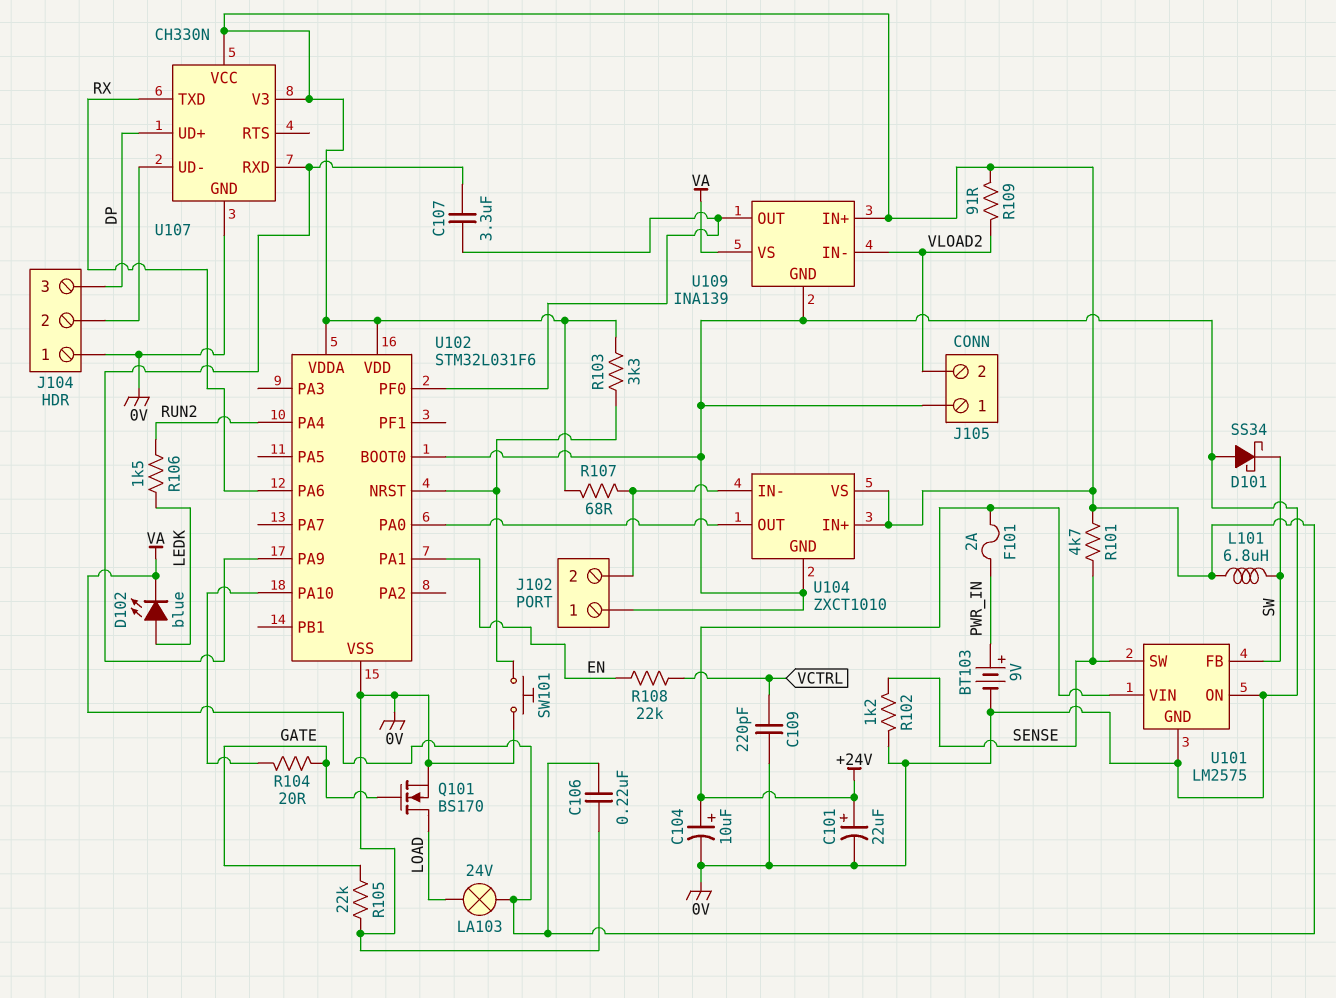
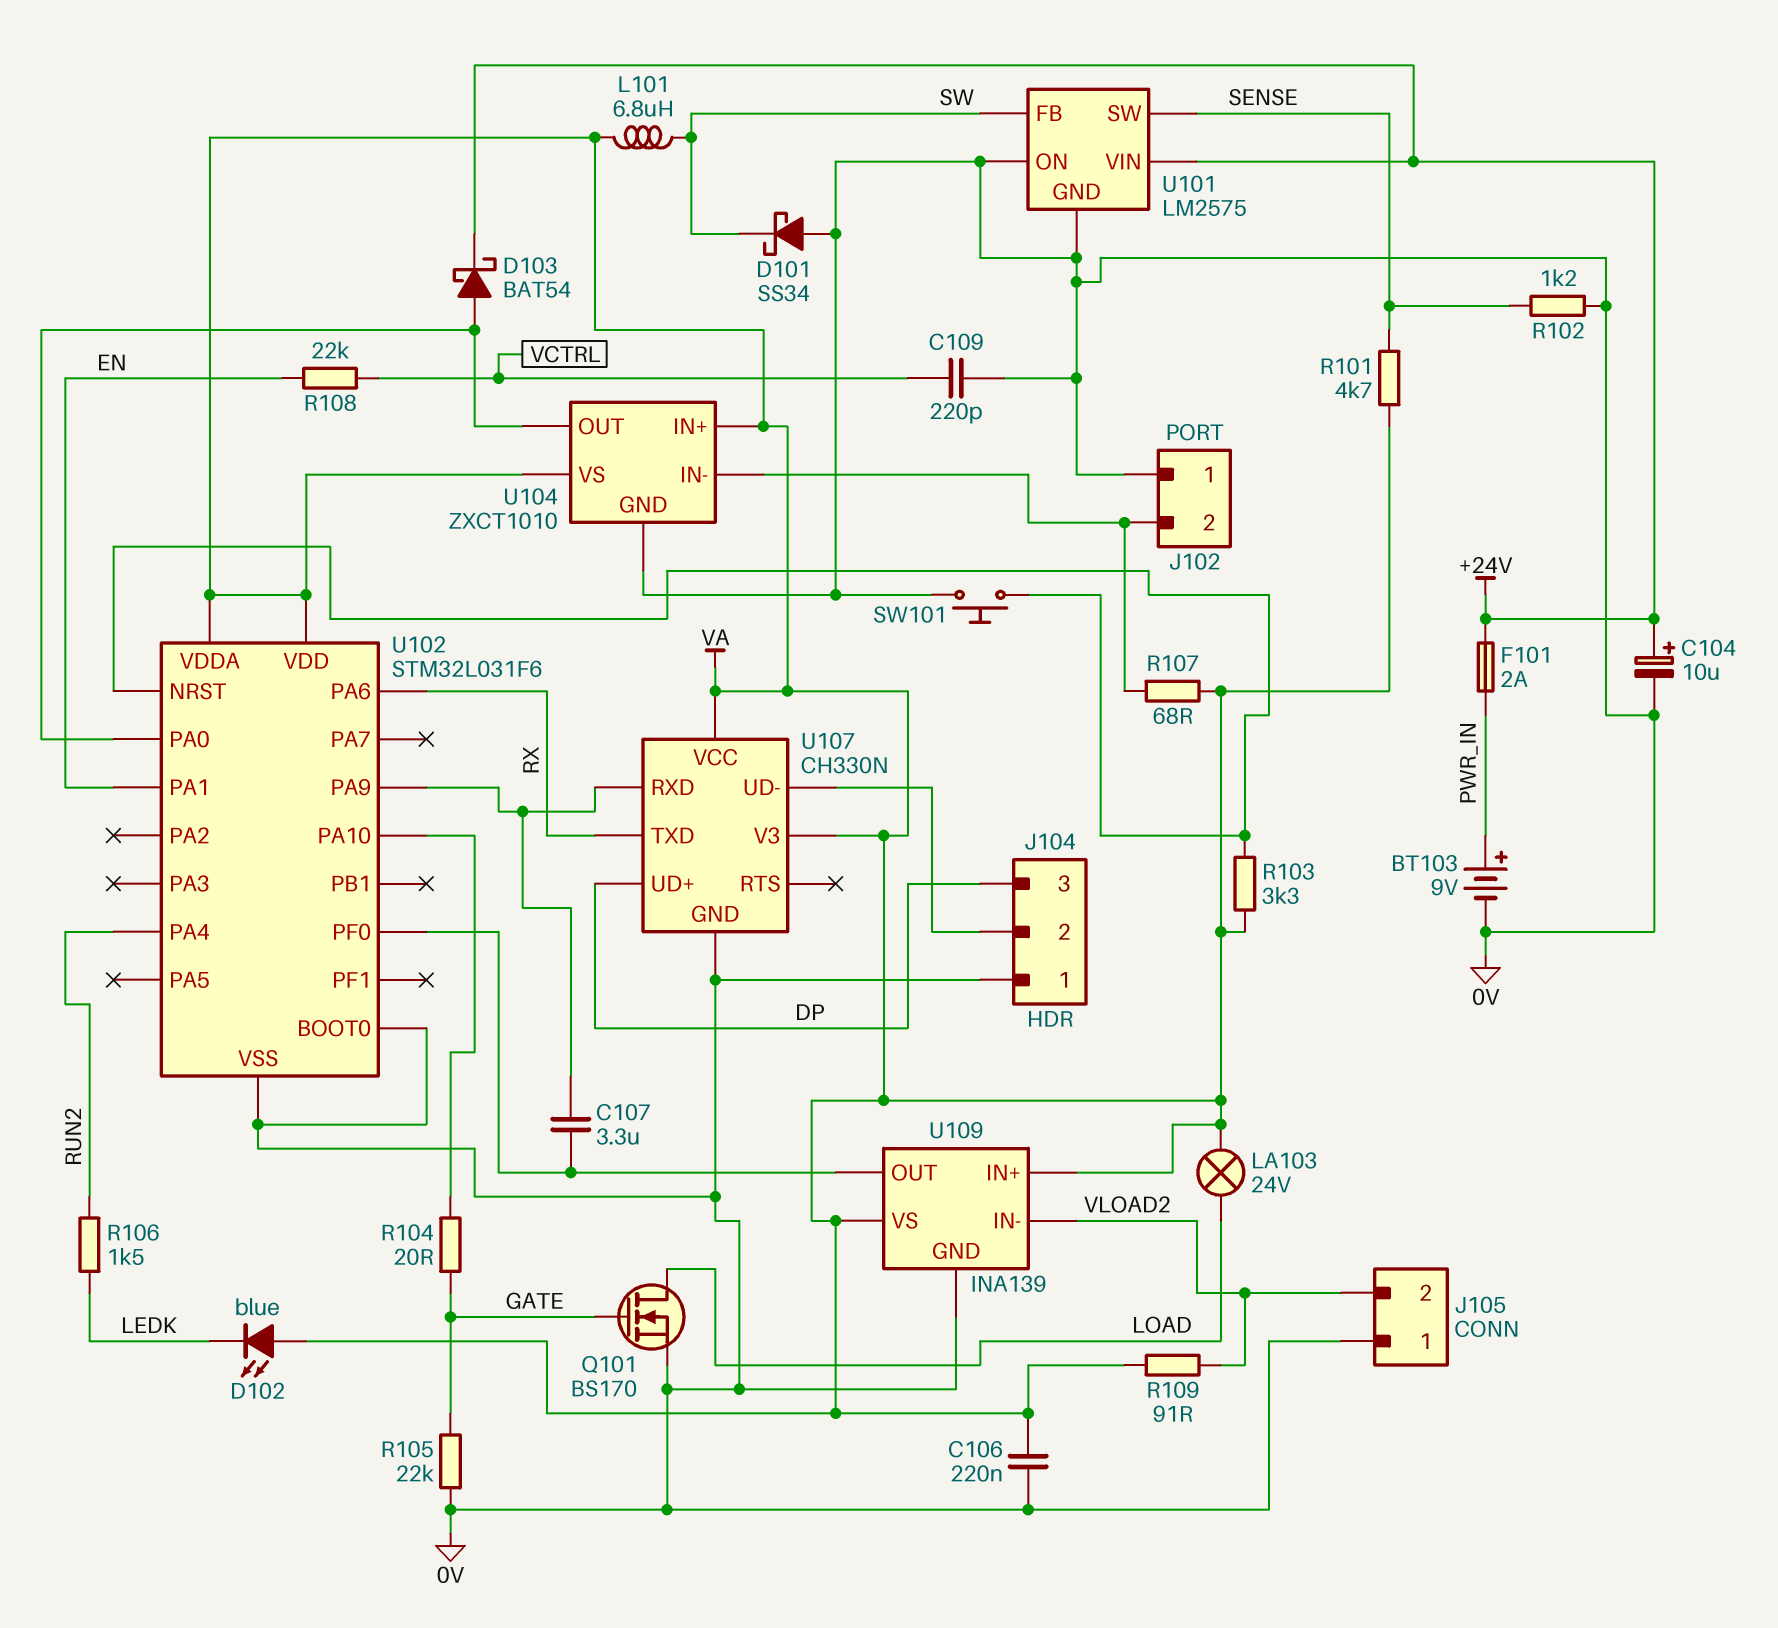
C101: 22uF (plus +24V, minus 0V) -> none
D102: LED blue (A LEDK, K VA) -> LED blue (A VA, K LEDK)
D103: none -> schottky BAT54 (A U102/PA0, K +24V)

